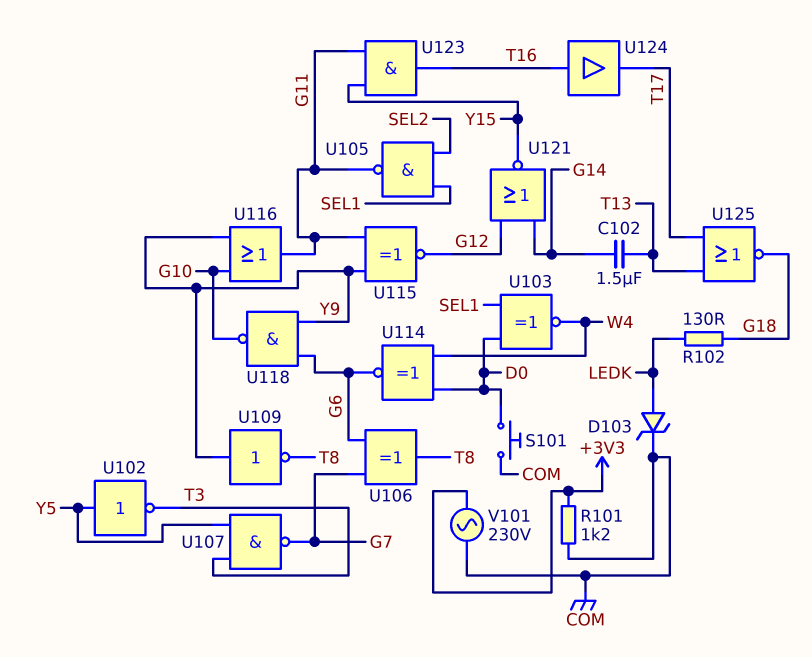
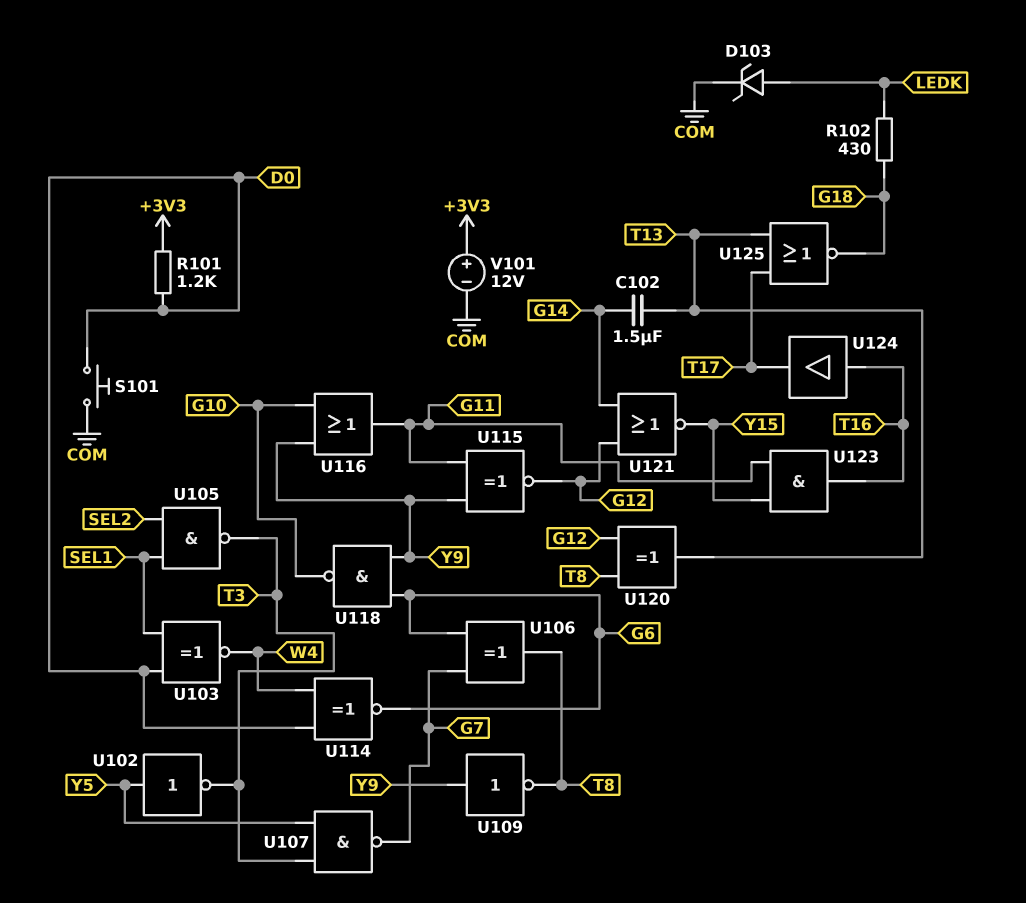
R101: 1.2k (+3V3, COM) -> 1.2k (+3V3, D0)
R102: 130 (G18, LEDK) -> 430 (G18, LEDK)
U105: NAND (in SEL1, in SEL2, out G11) -> NAND (in SEL1, in SEL2, out T3)
U120: none -> XOR (in G12, in T8, out T13)
V101: AC 230V (+3V3, COM) -> 12V (plus +3V3, minus COM)

